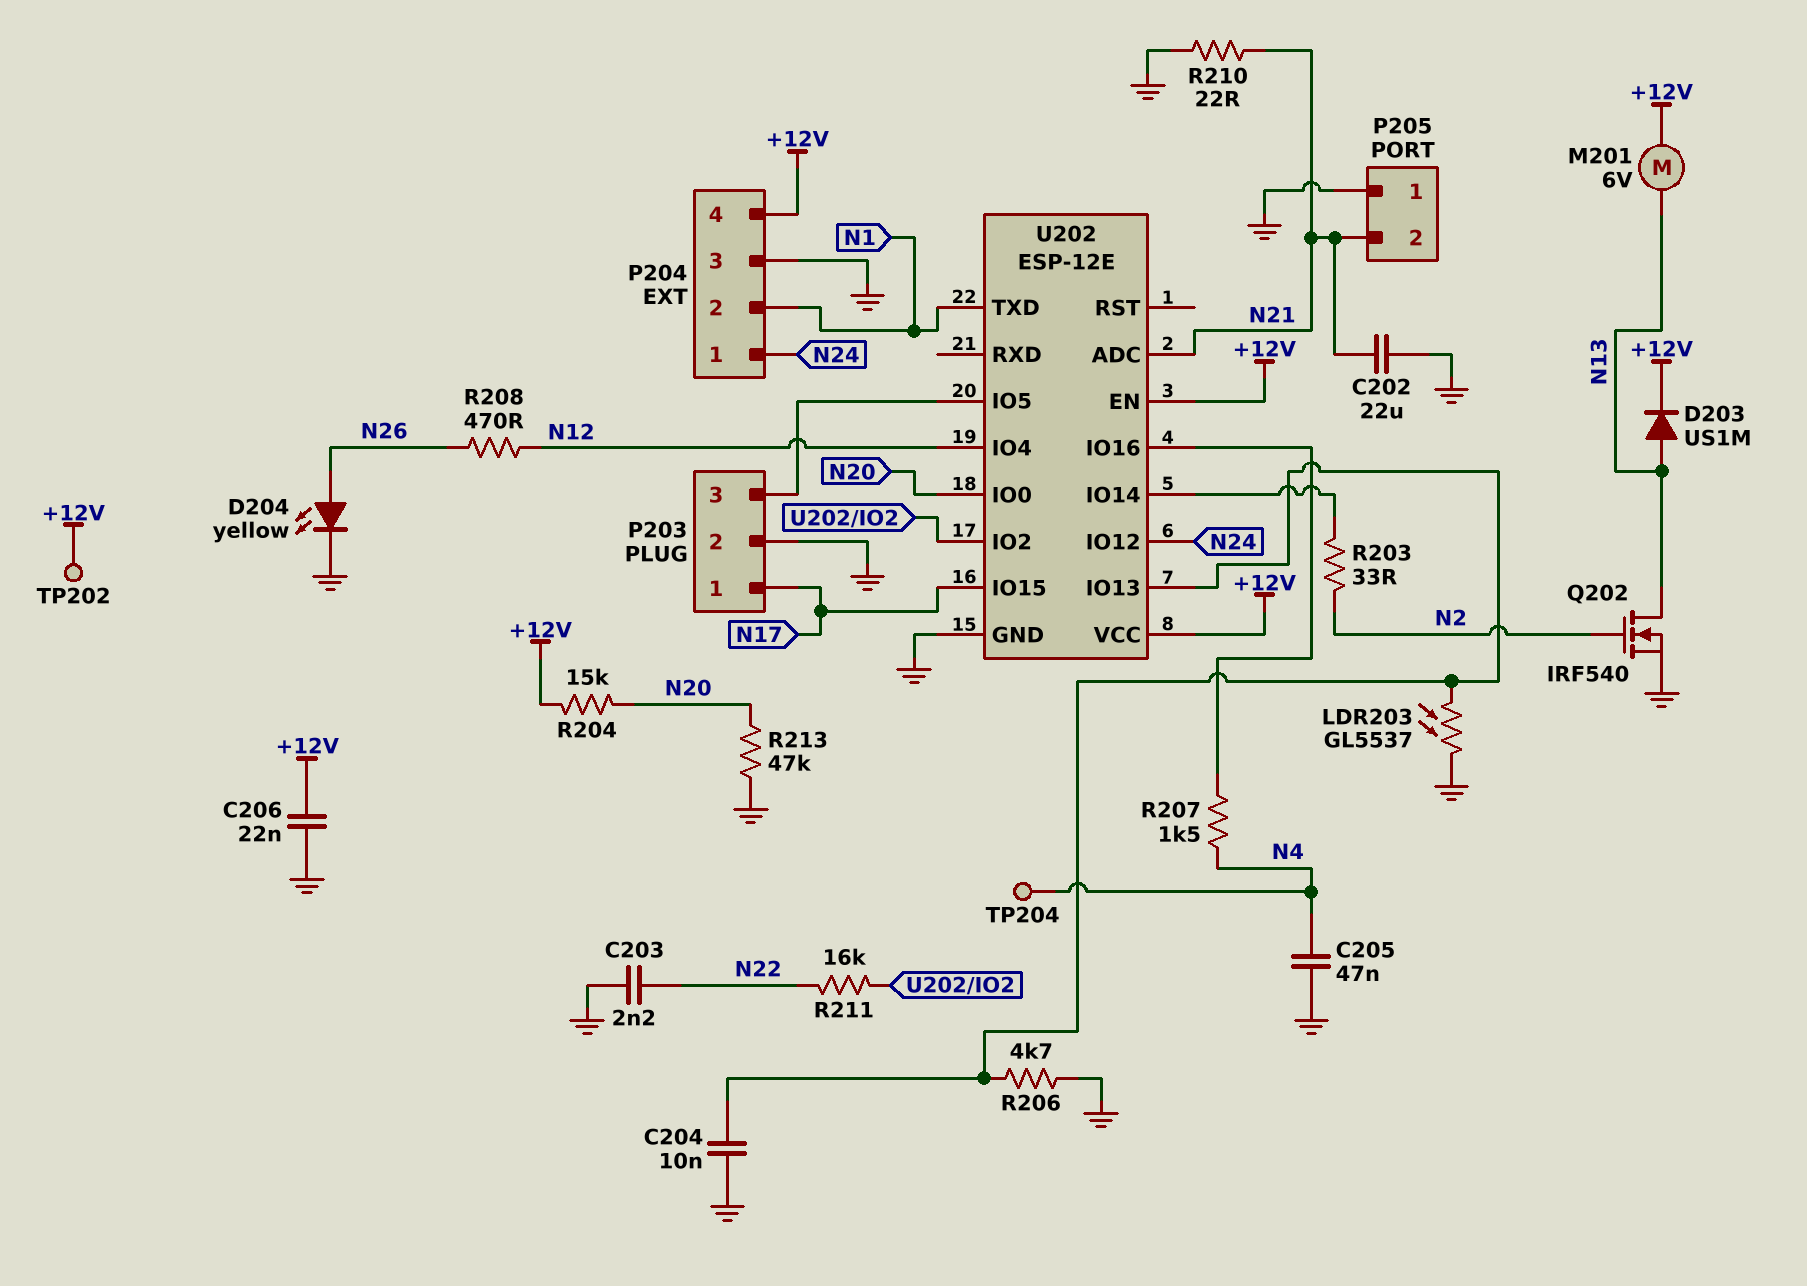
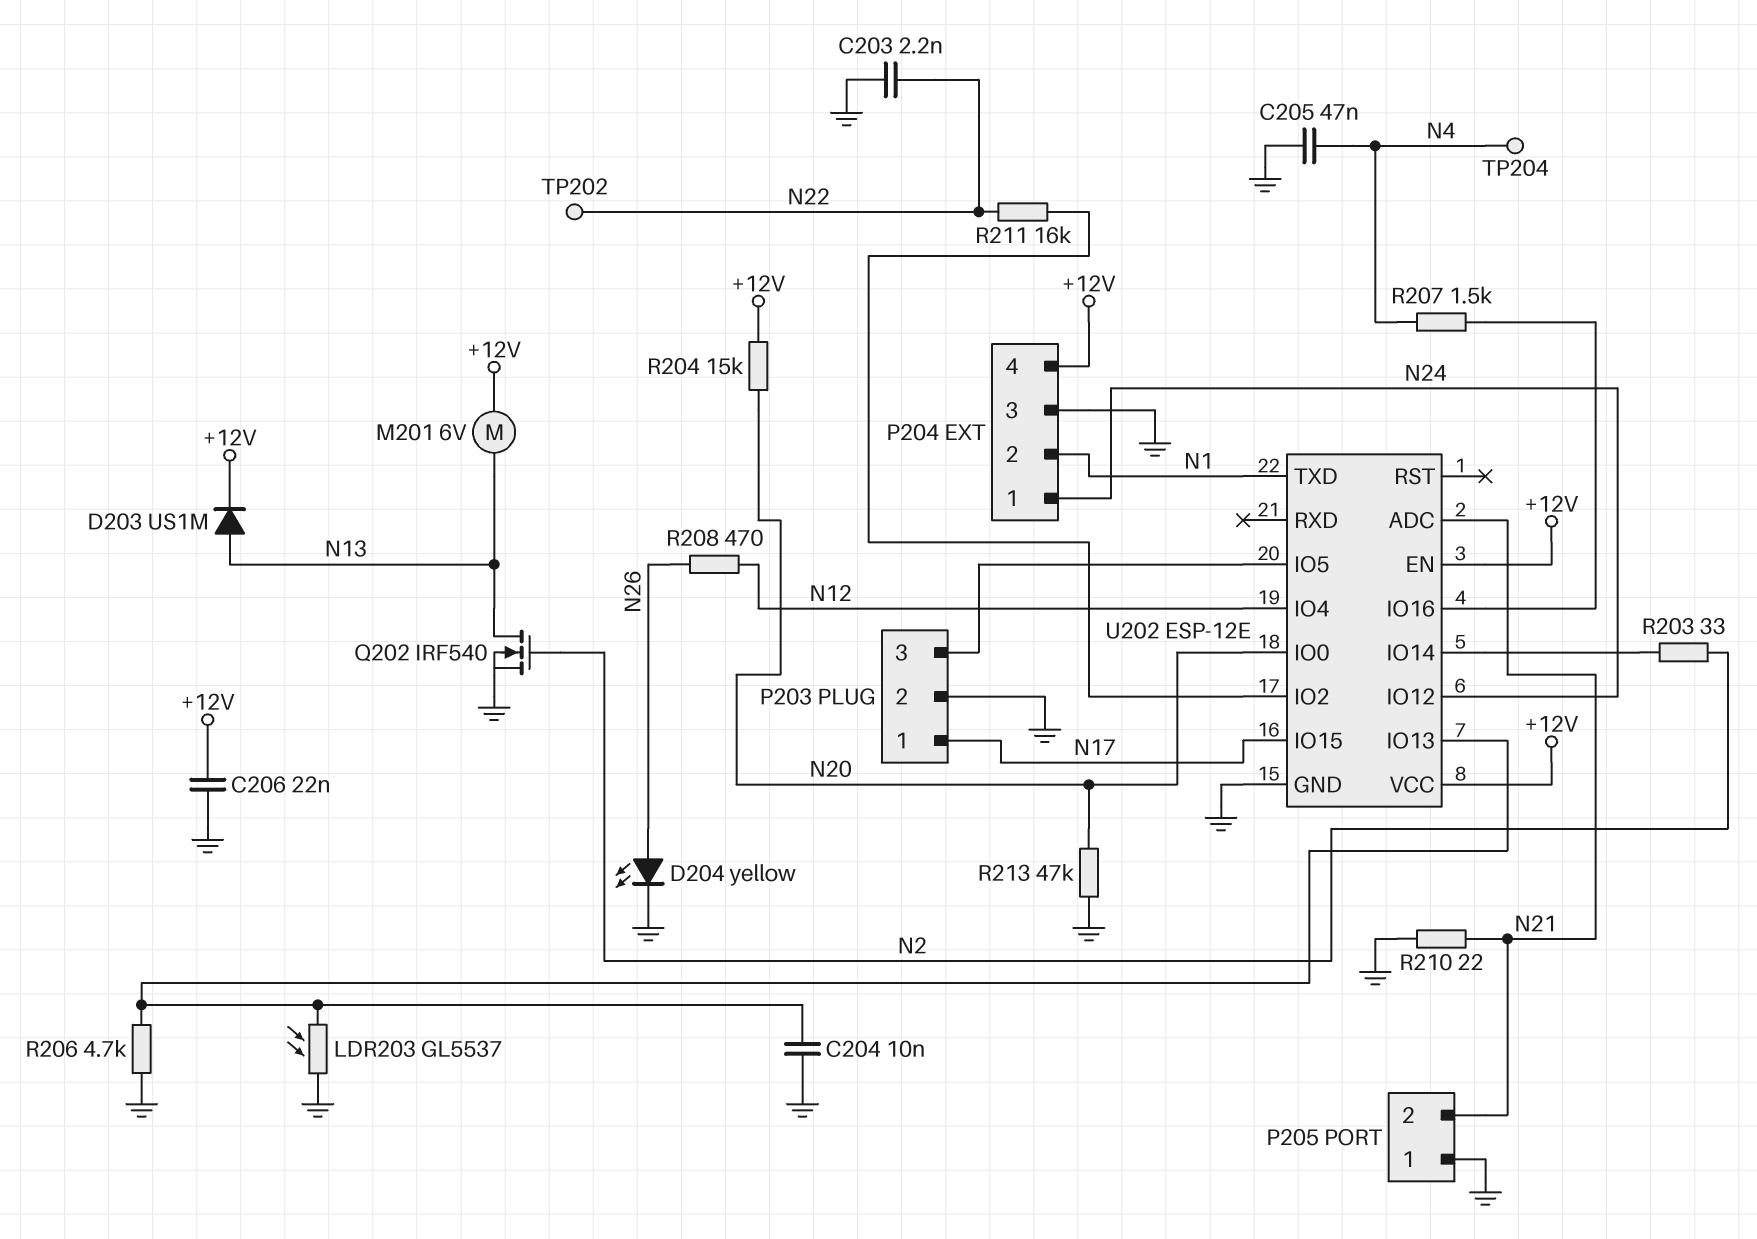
C202: 22uF (GND, N21) -> none
TP202: test point (+12V) -> test point (N22)

